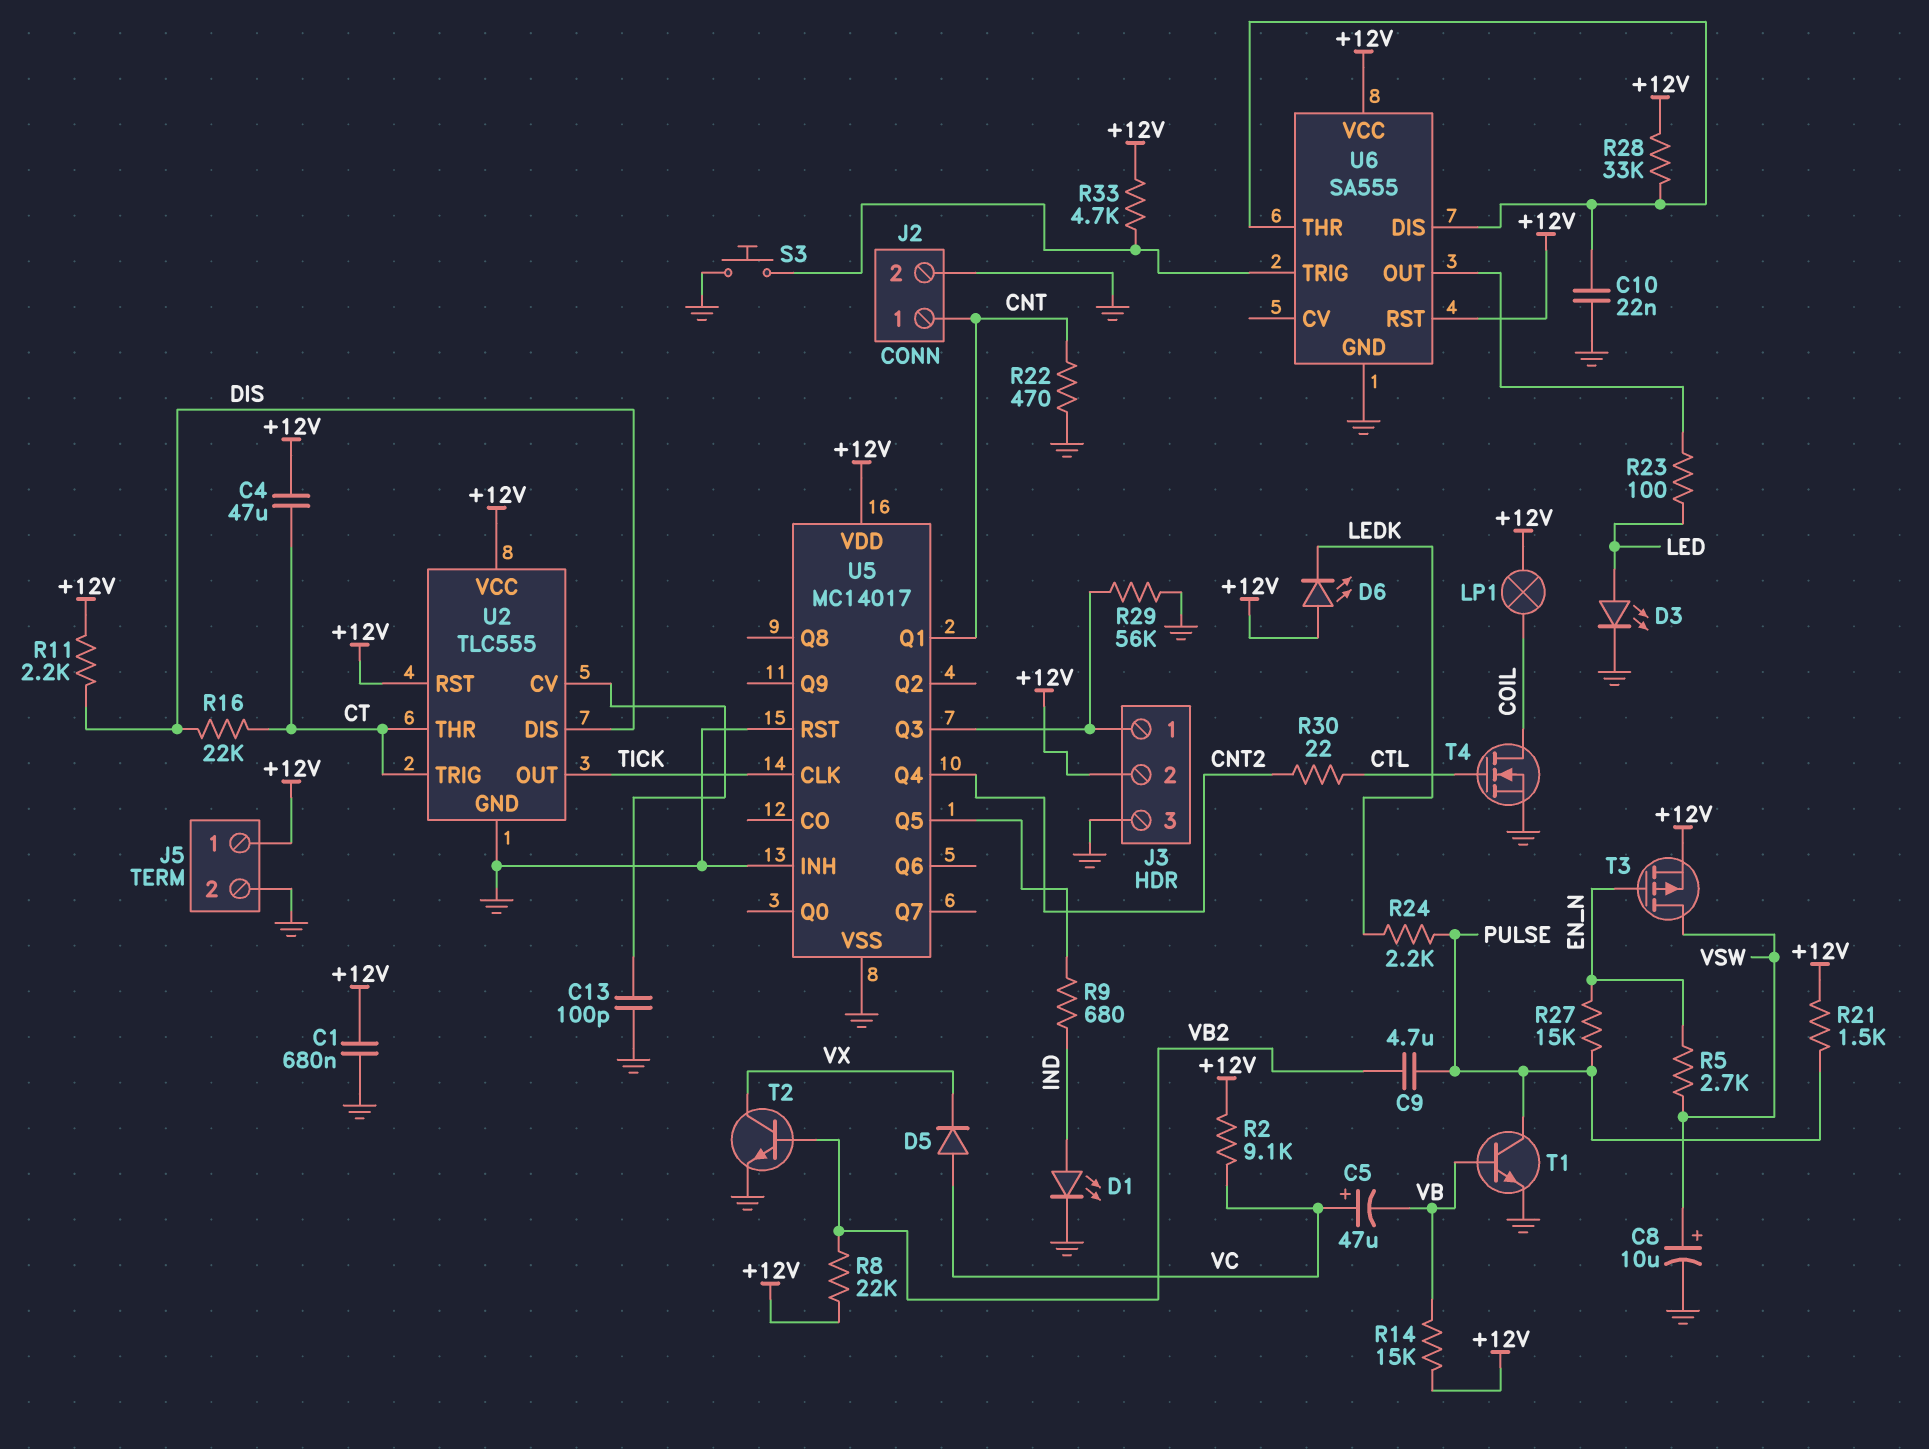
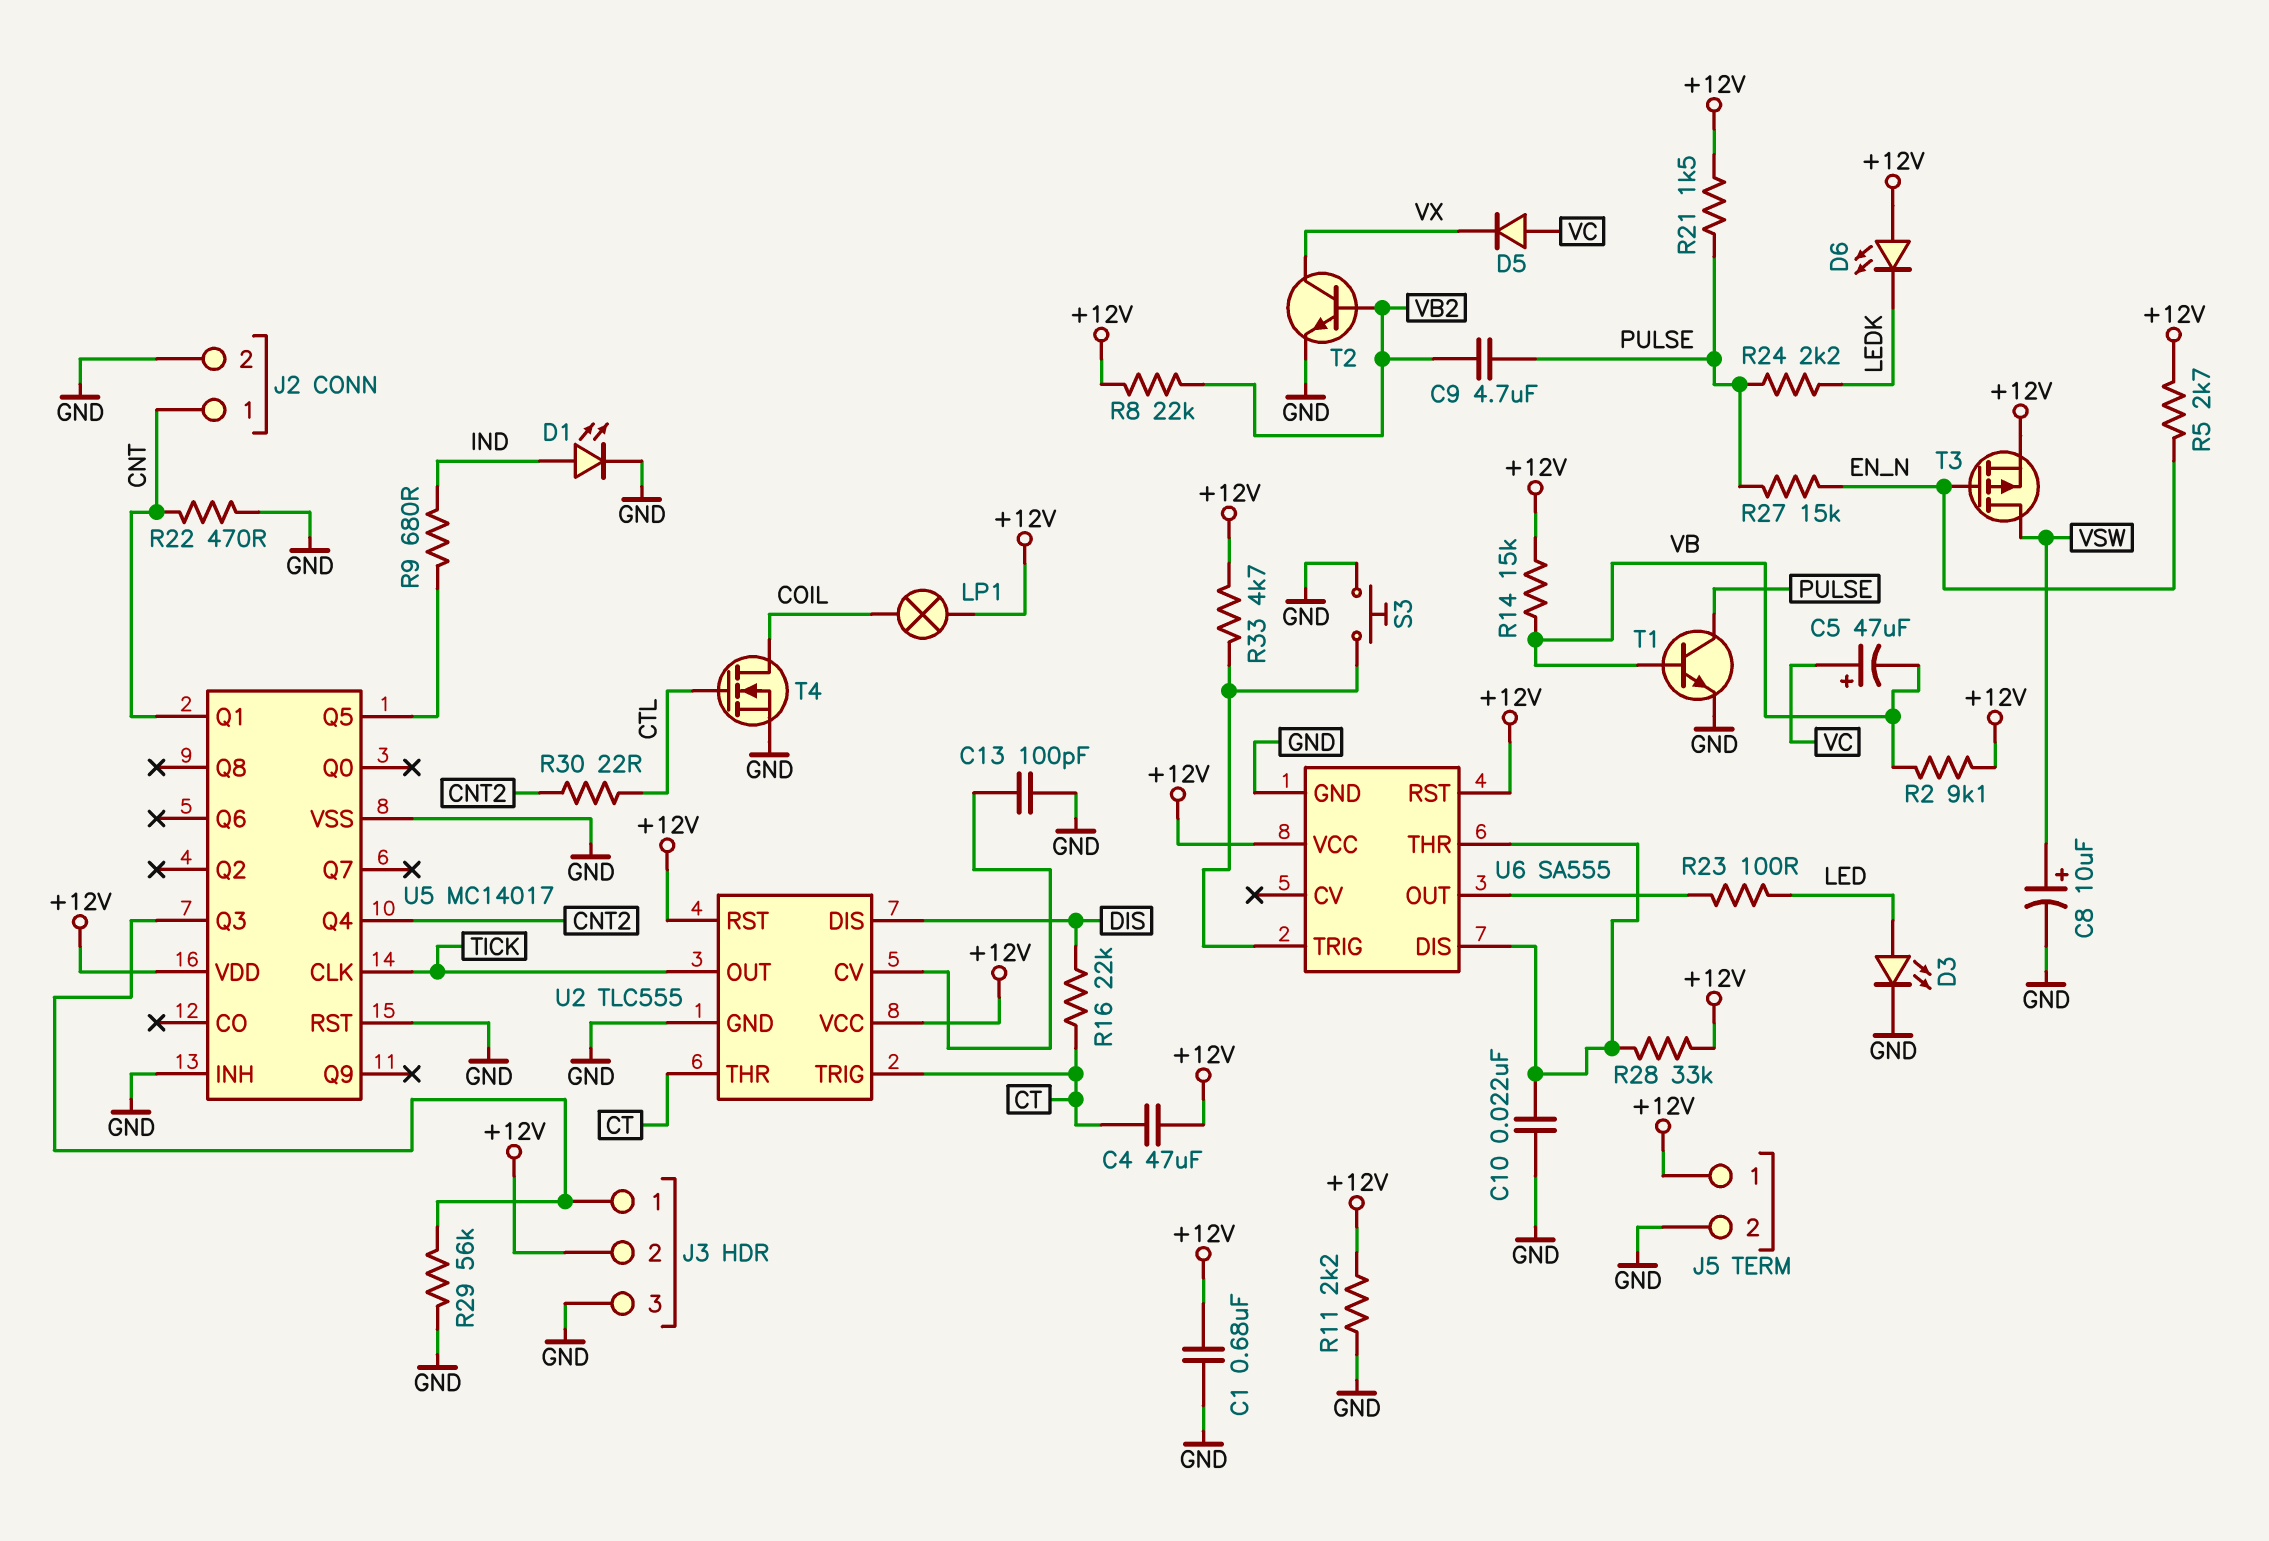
R2: 9.1k (+12V, VC) -> 9.1k (+12V, VB)
R5: 2.7k (EN_N, VSW) -> 2.7k (+12V, EN_N)
R11: 2.2k (+12V, DIS) -> 2.2k (+12V, GND)

